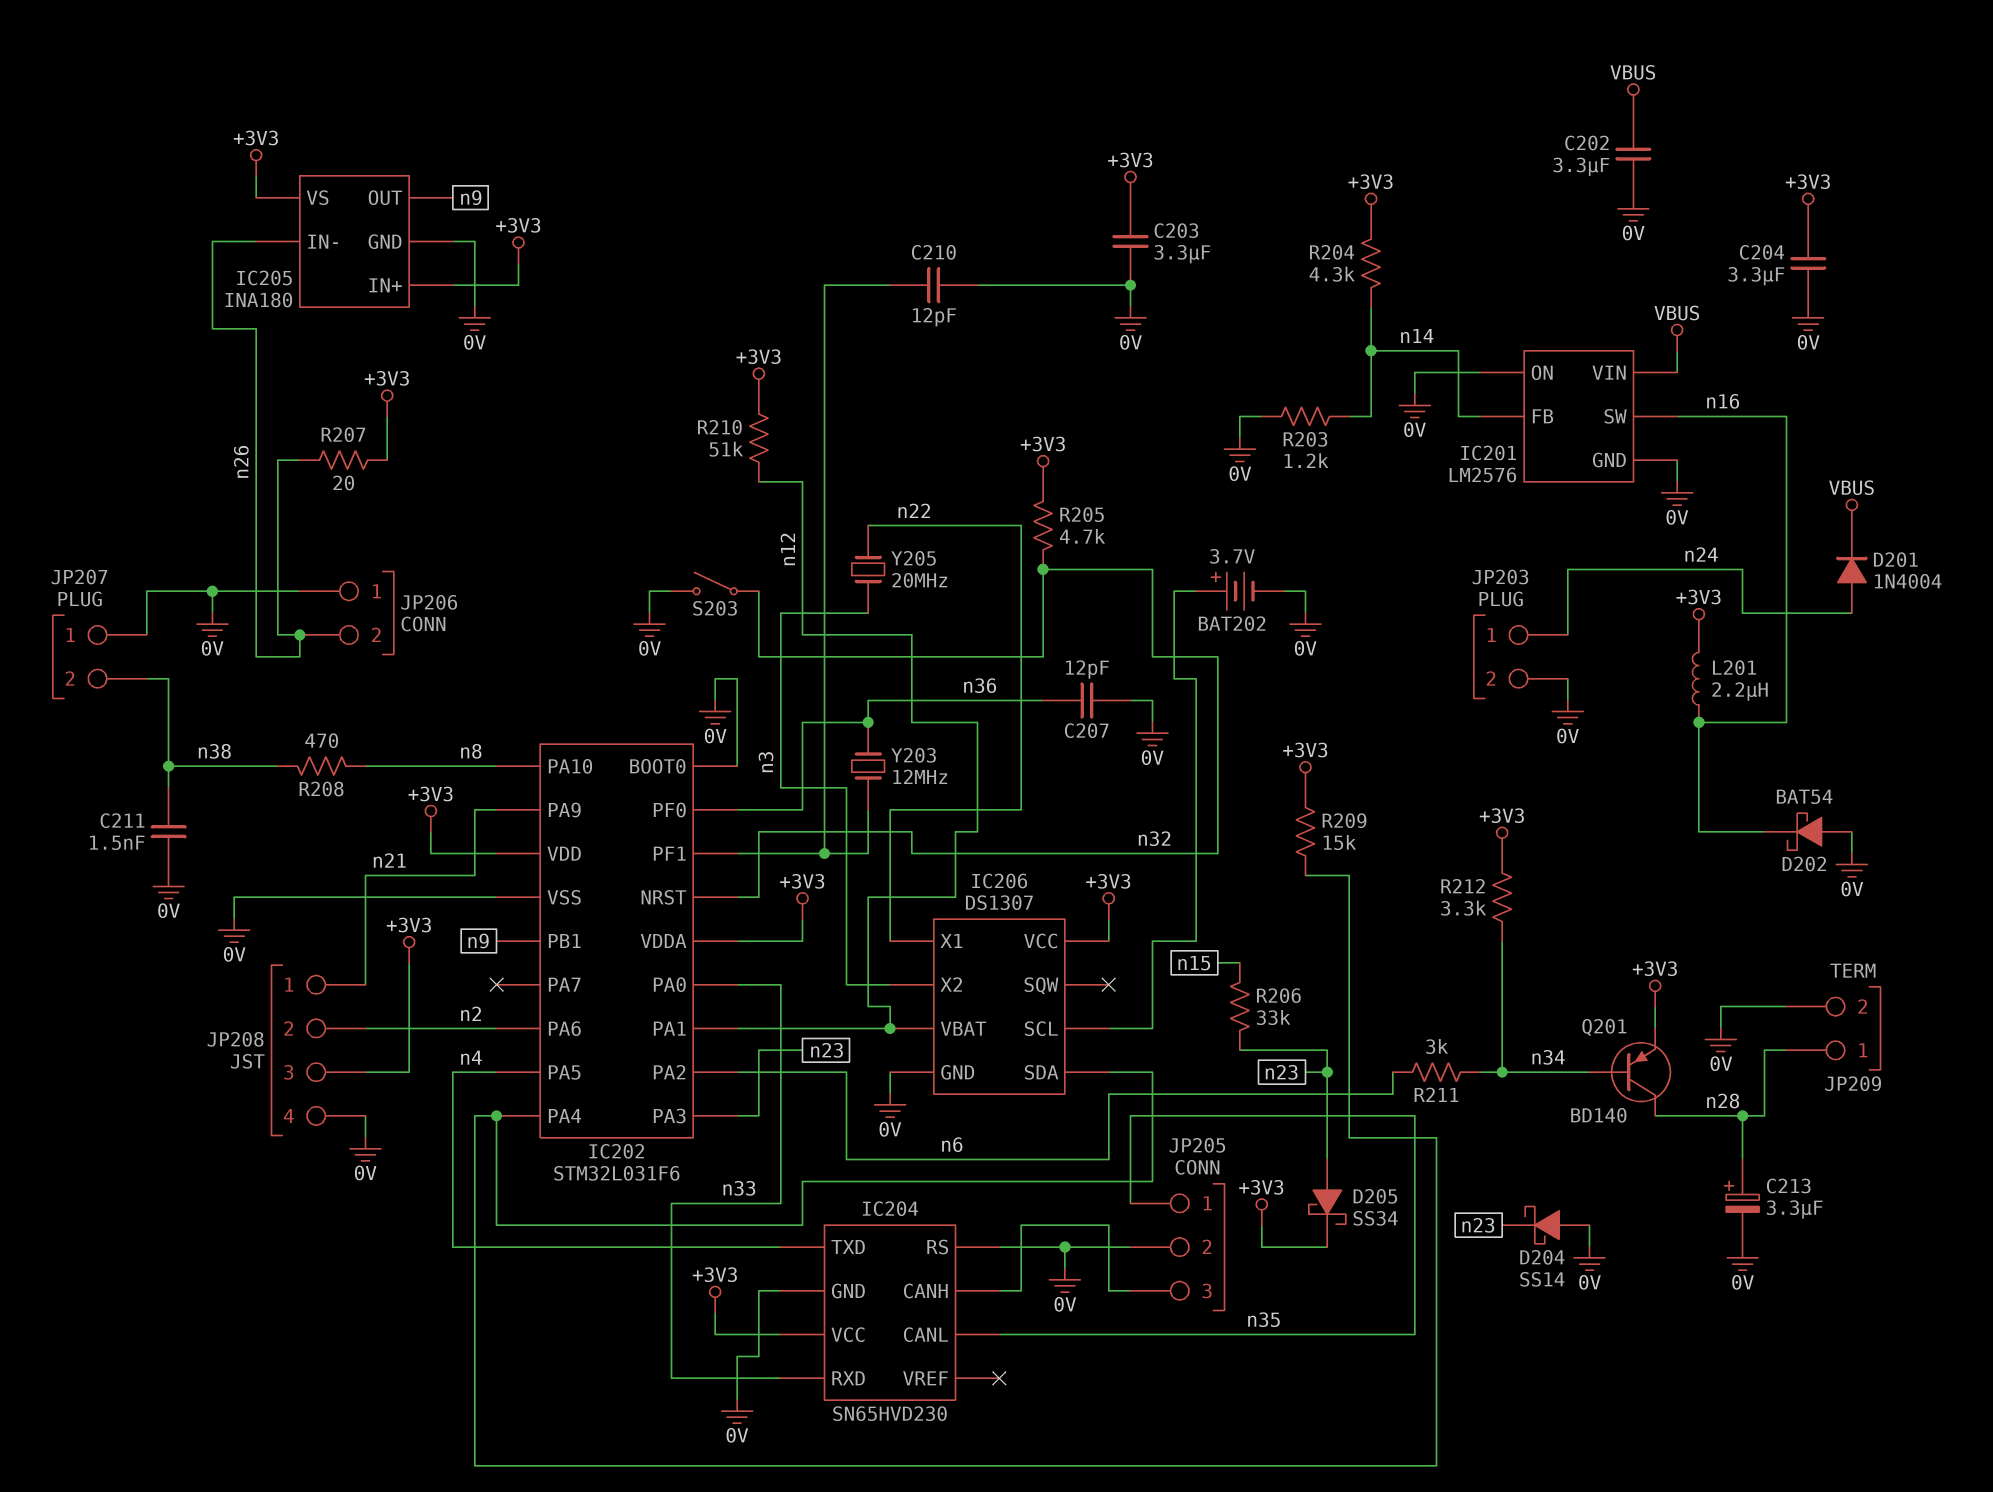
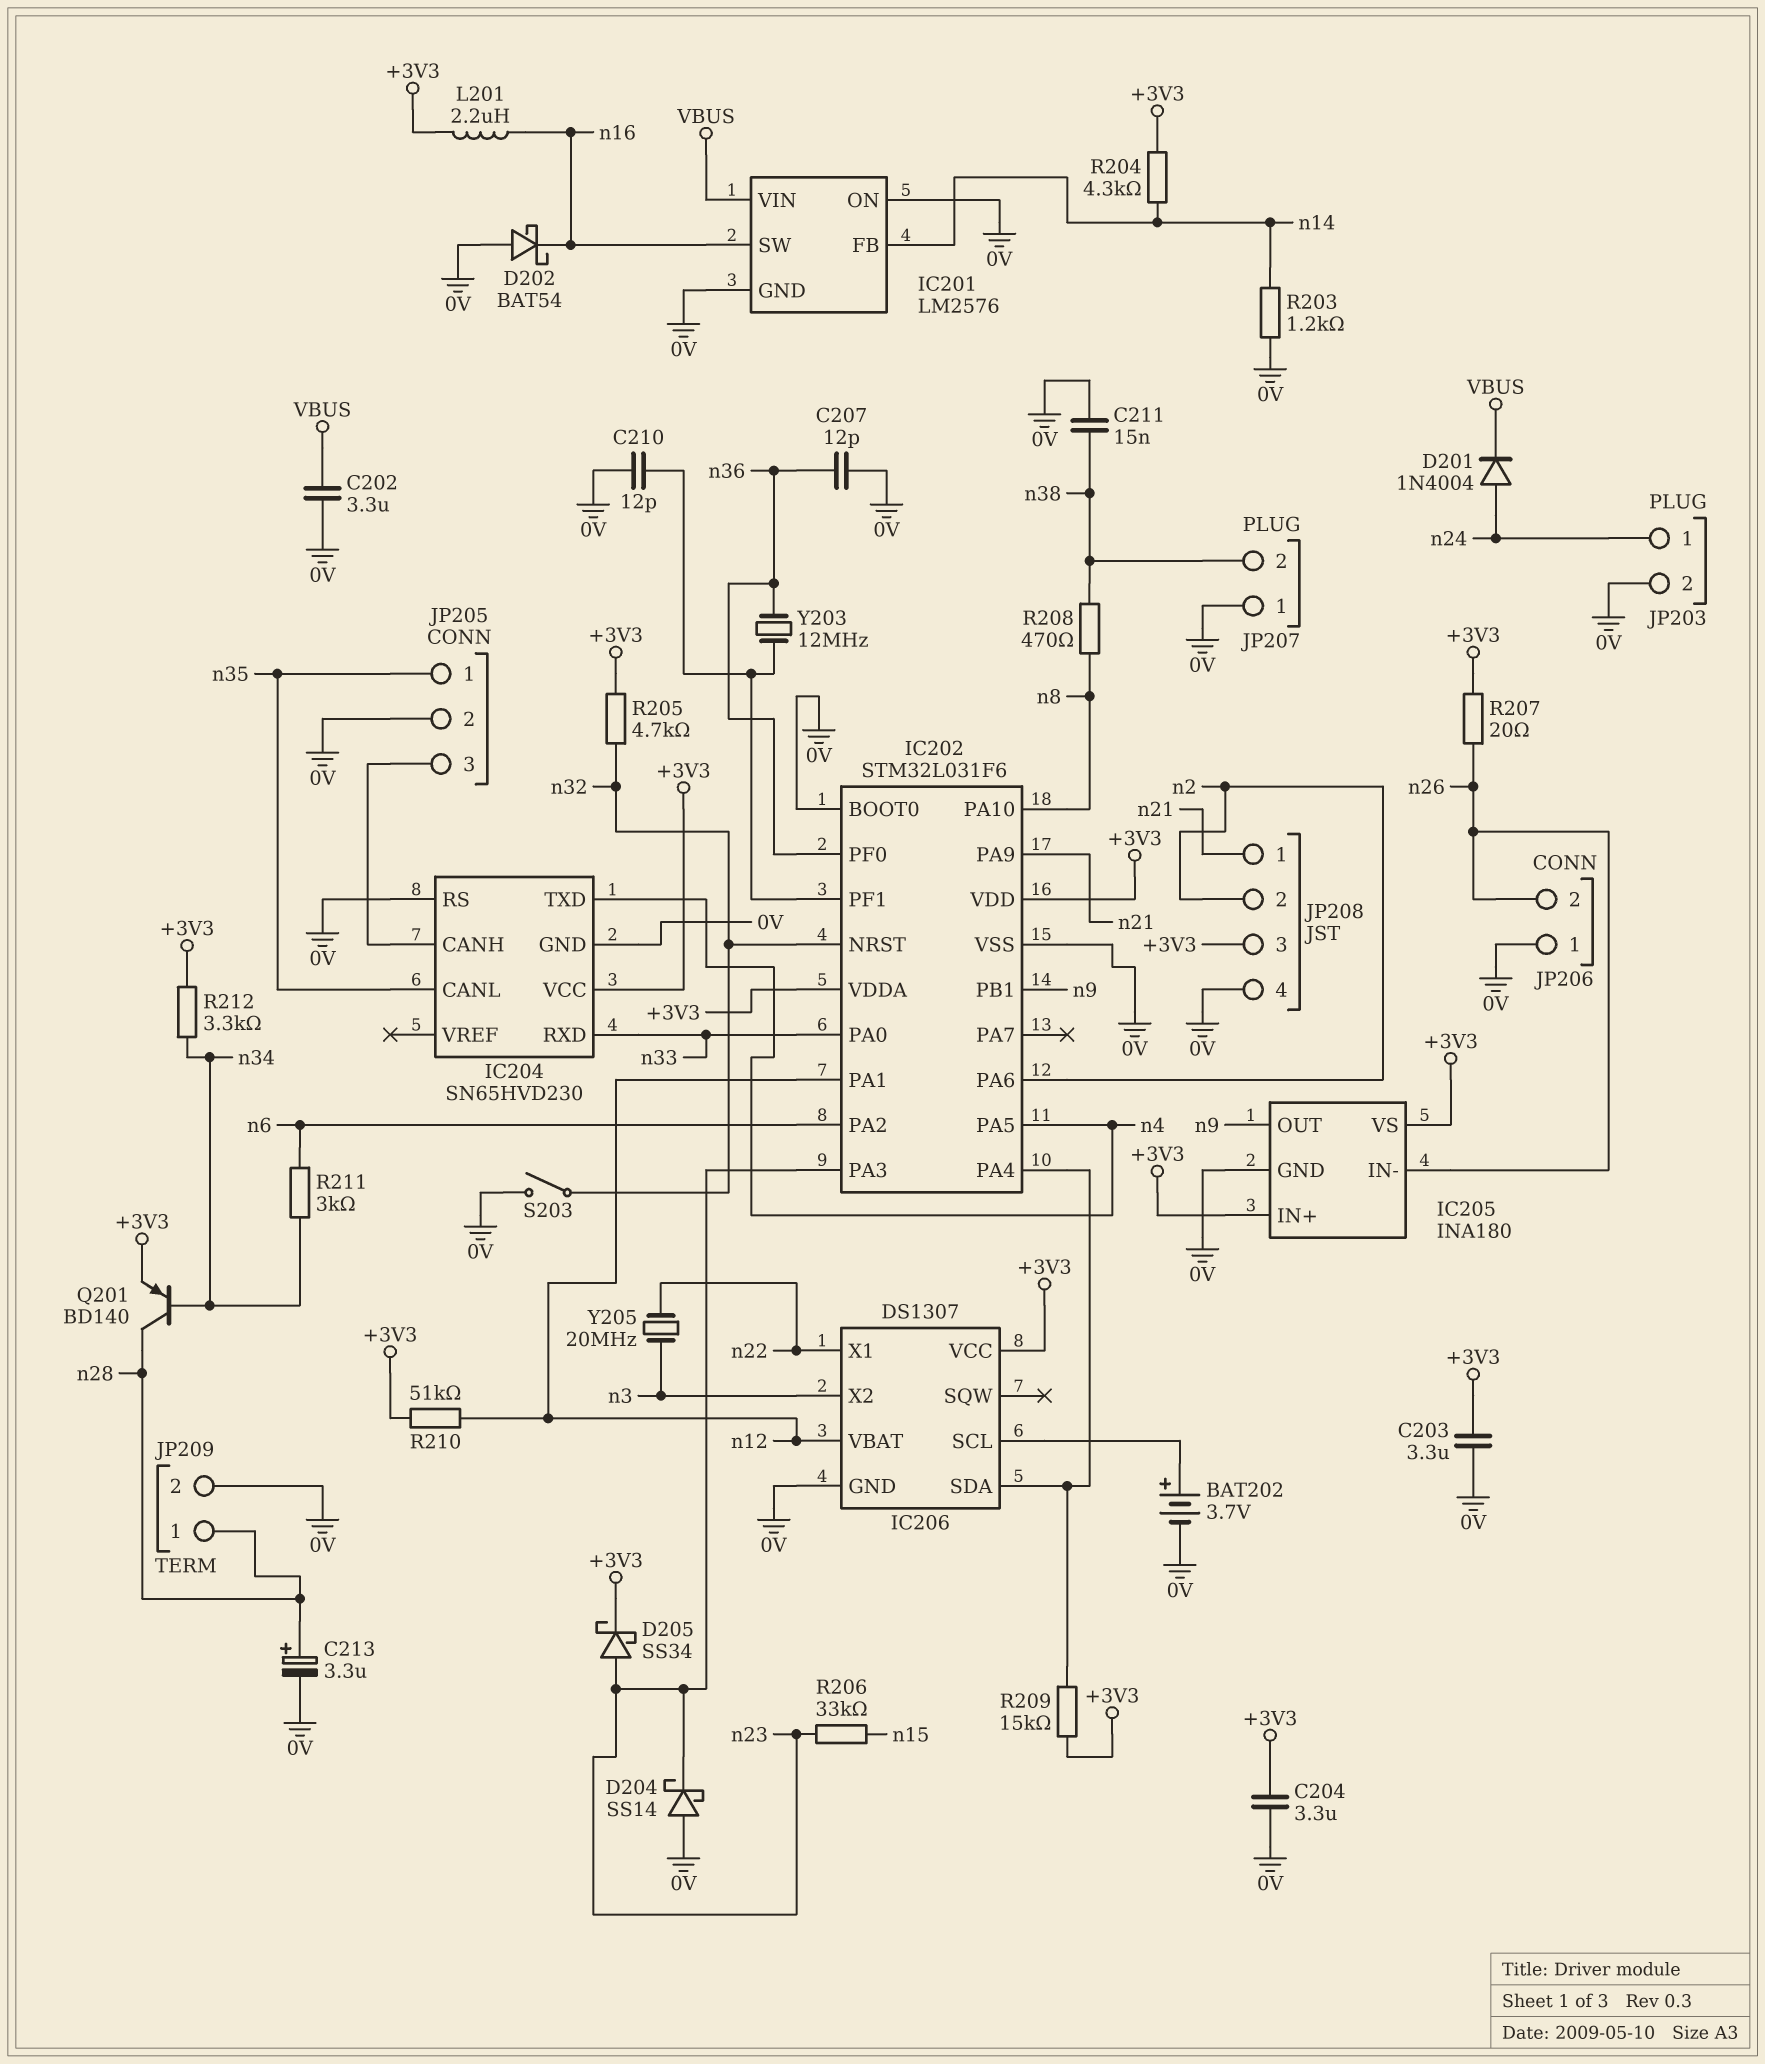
C211: 1.5nF (0V, n38) -> 15nF (0V, n38)

